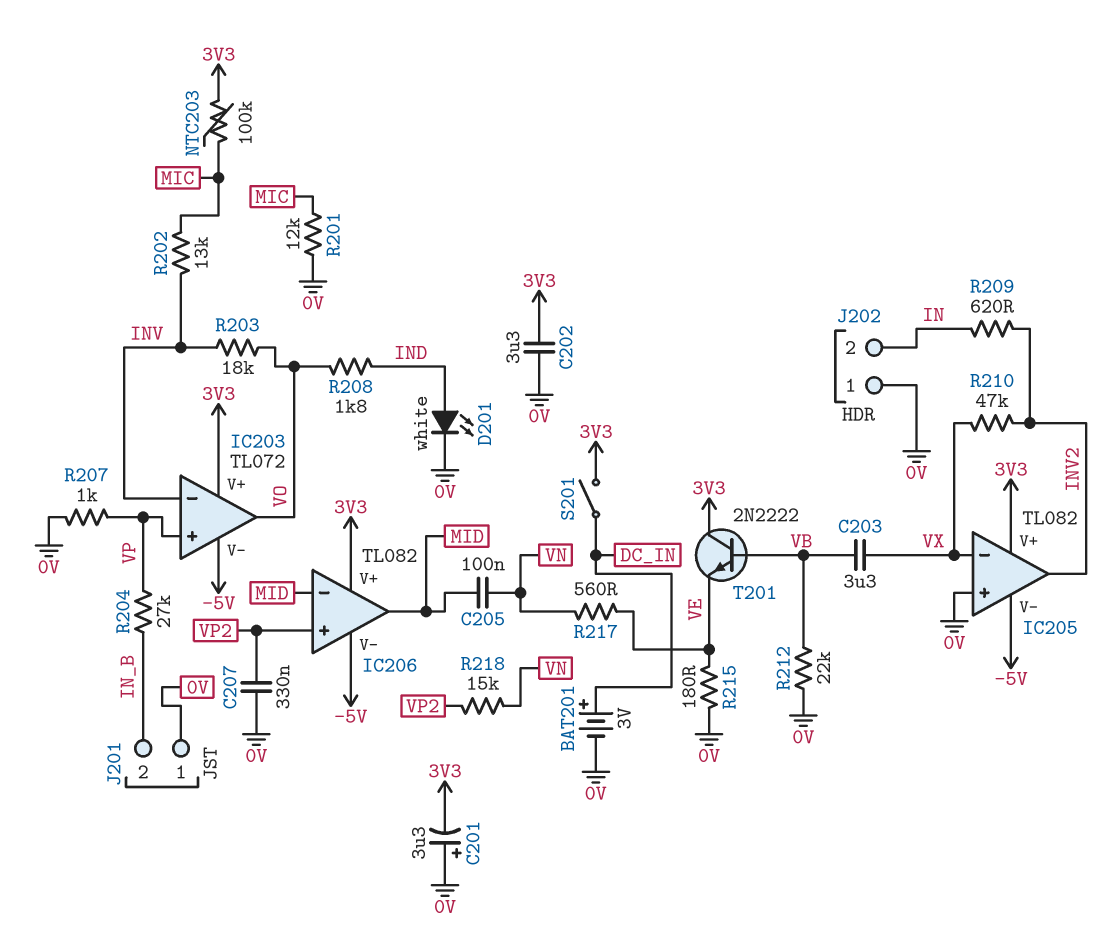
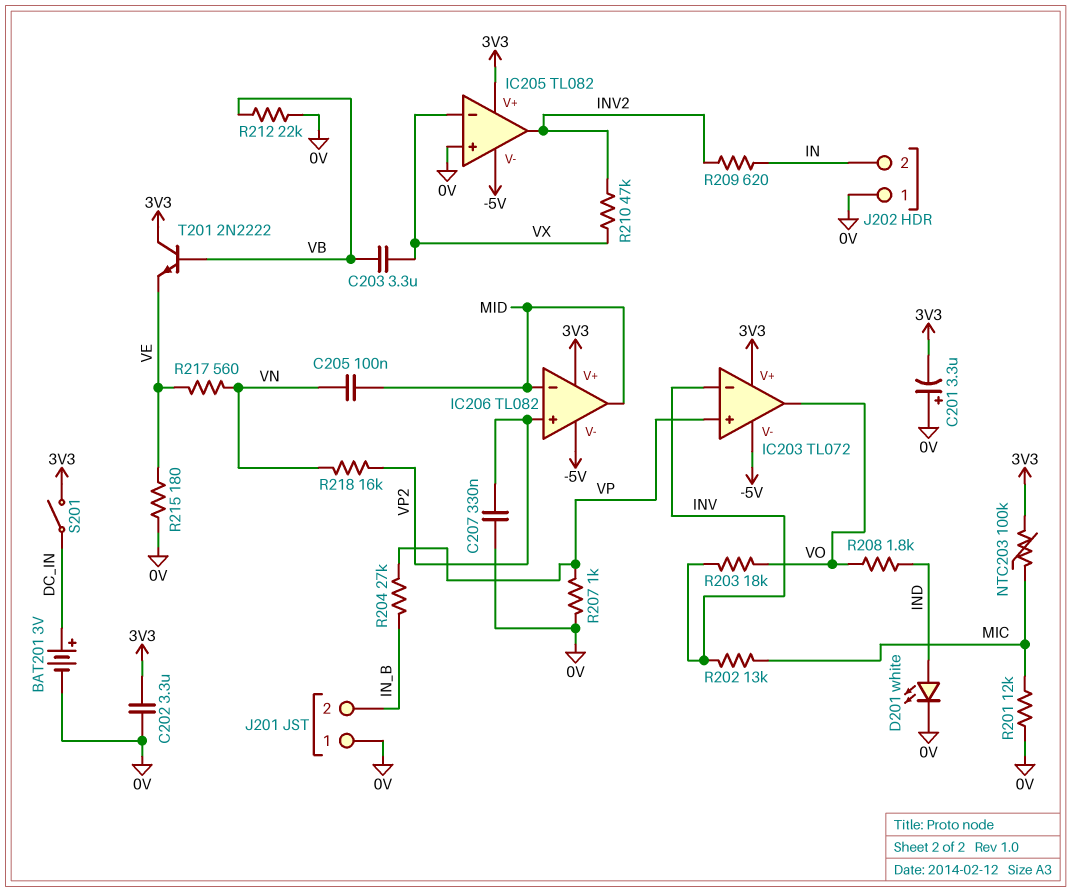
R218: 15k (VN, VP2) -> 16k (VN, VP2)

